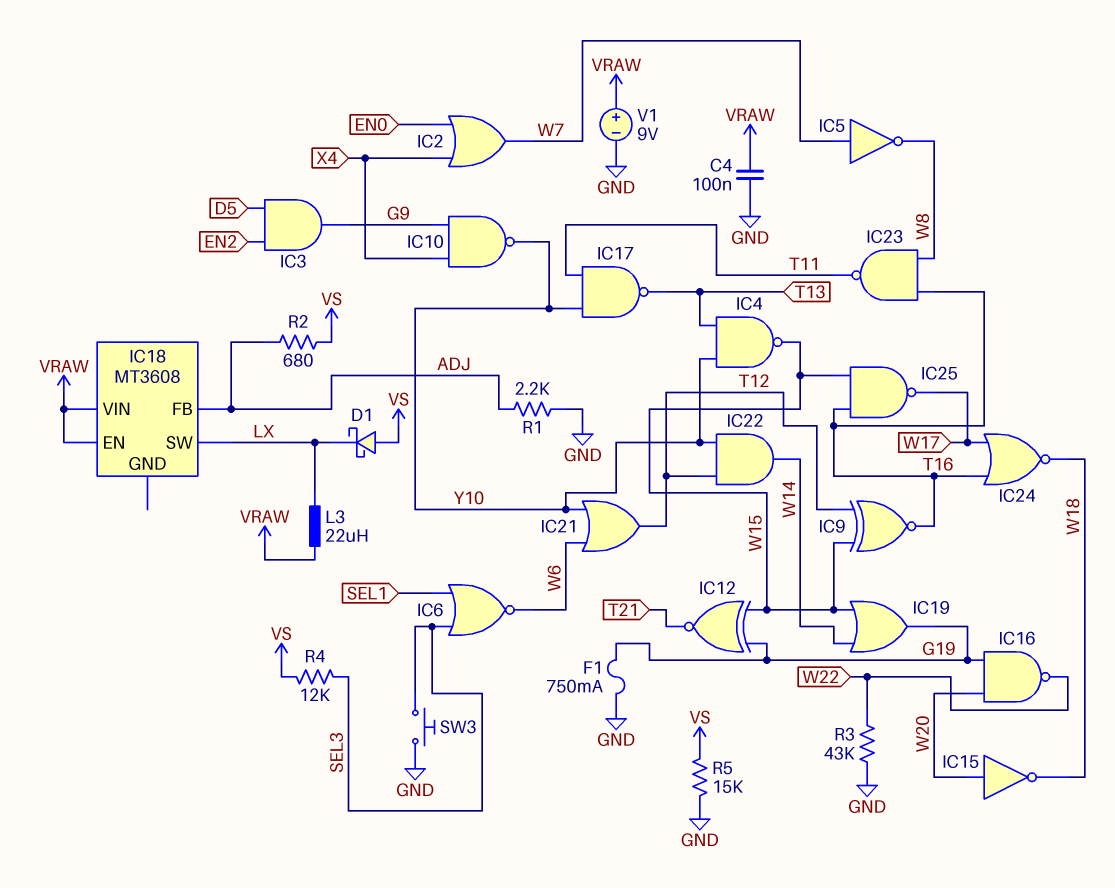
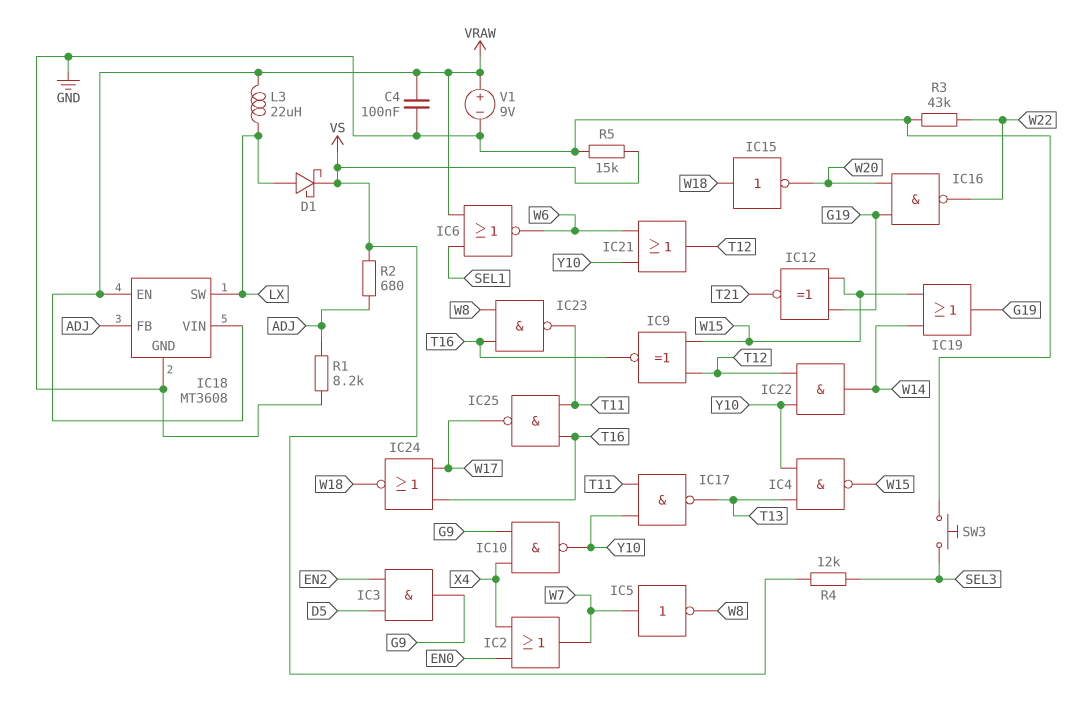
D1: schottky (A VS, K LX) -> schottky (A LX, K VS)
F1: 750mA (G19, GND) -> none
IC6: NOR (in SEL1, in SEL3, out W6) -> NOR (in SEL1, in VRAW, out W6)
IC15: NOT (in W20, out W18) -> NOT (in W18, out W20)
IC18 pin GND: none -> GND
IC25: NAND (in T16, in W15, out W17) -> NAND (in T11, in T16, out W17)
R1: 2.2k (ADJ, GND) -> 8.2k (ADJ, GND)

